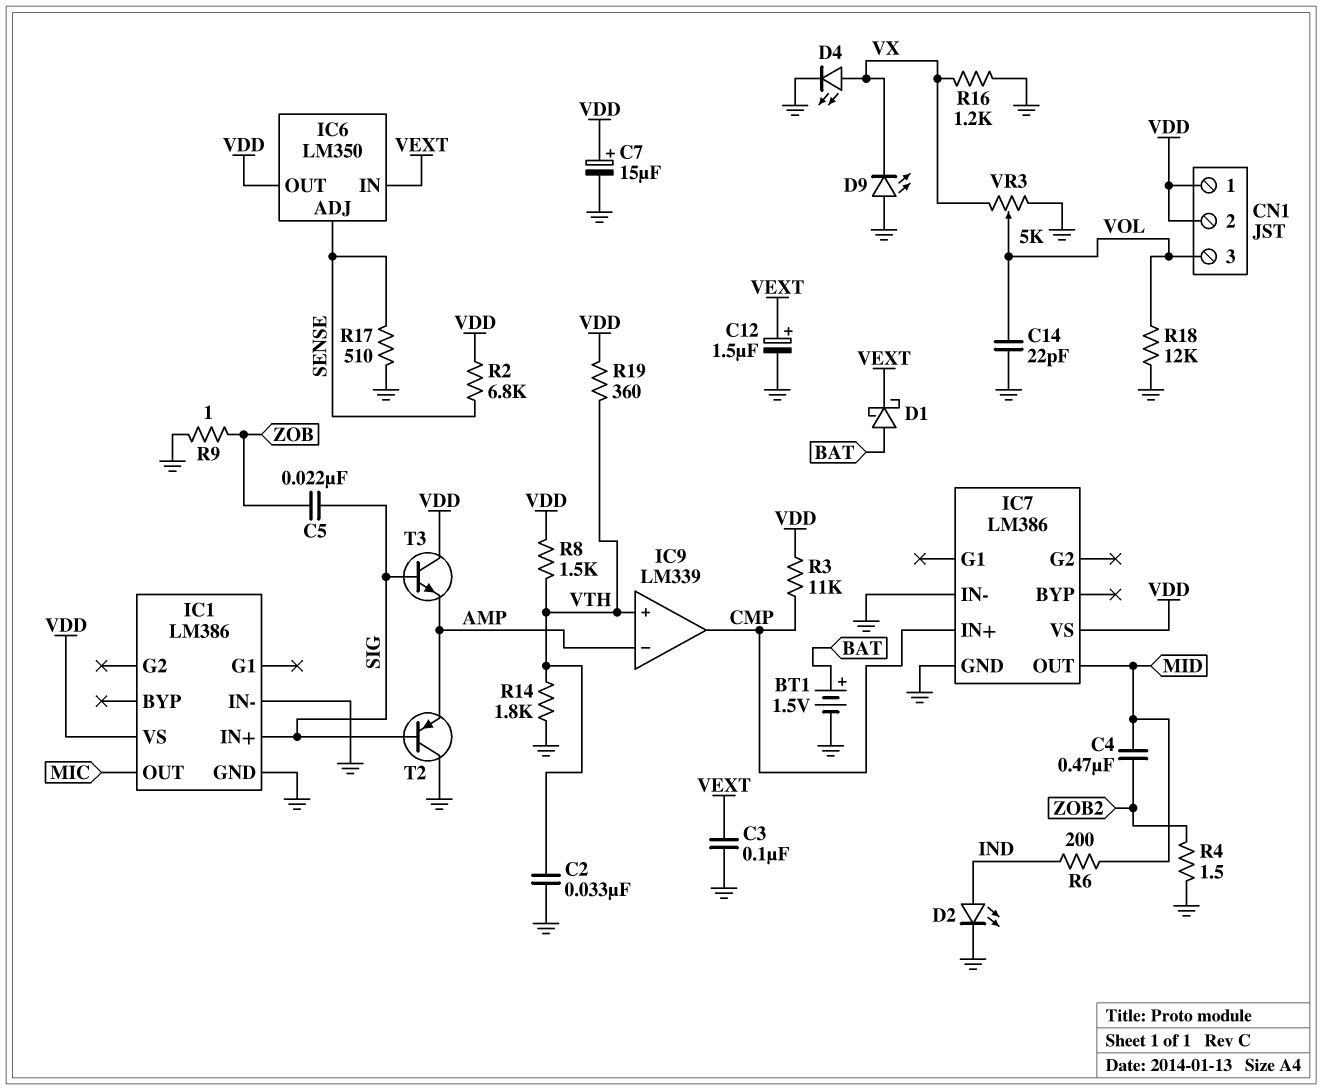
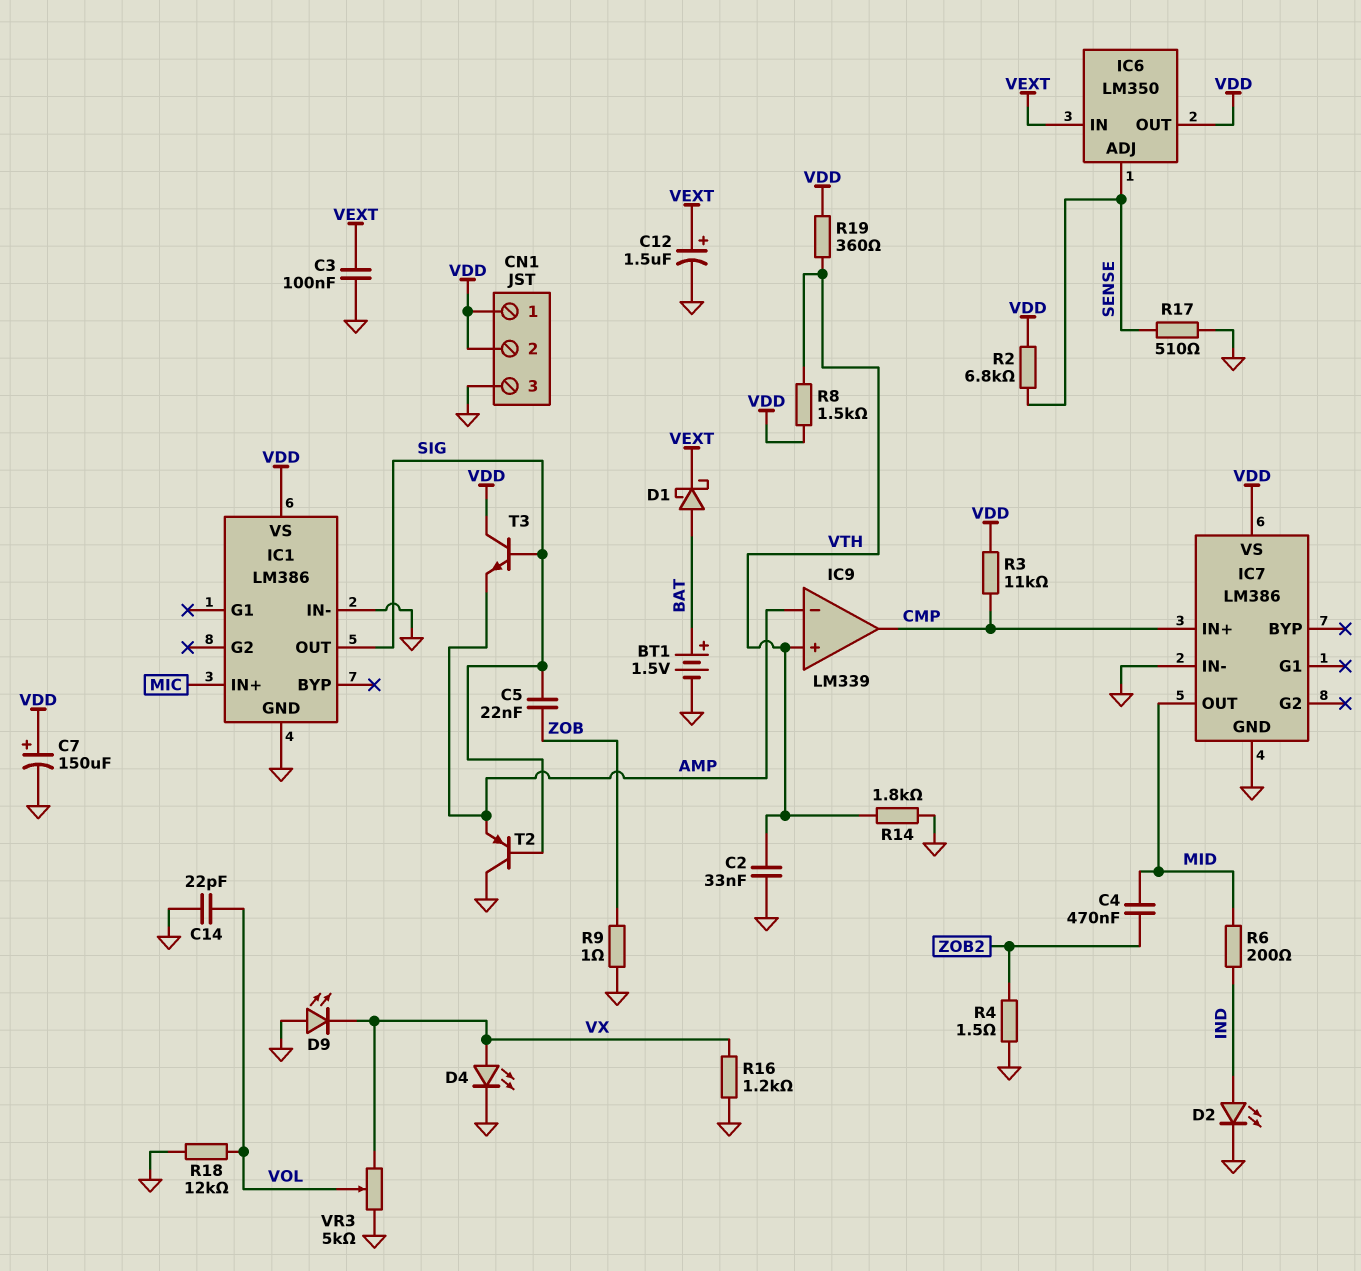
C7: 15uF (plus VDD, minus GND) -> 150uF (plus VDD, minus GND)
CN1 pin 3: VOL -> GND
IC1 pin IN+: SIG -> MIC
IC1 pin OUT: MIC -> SIG

